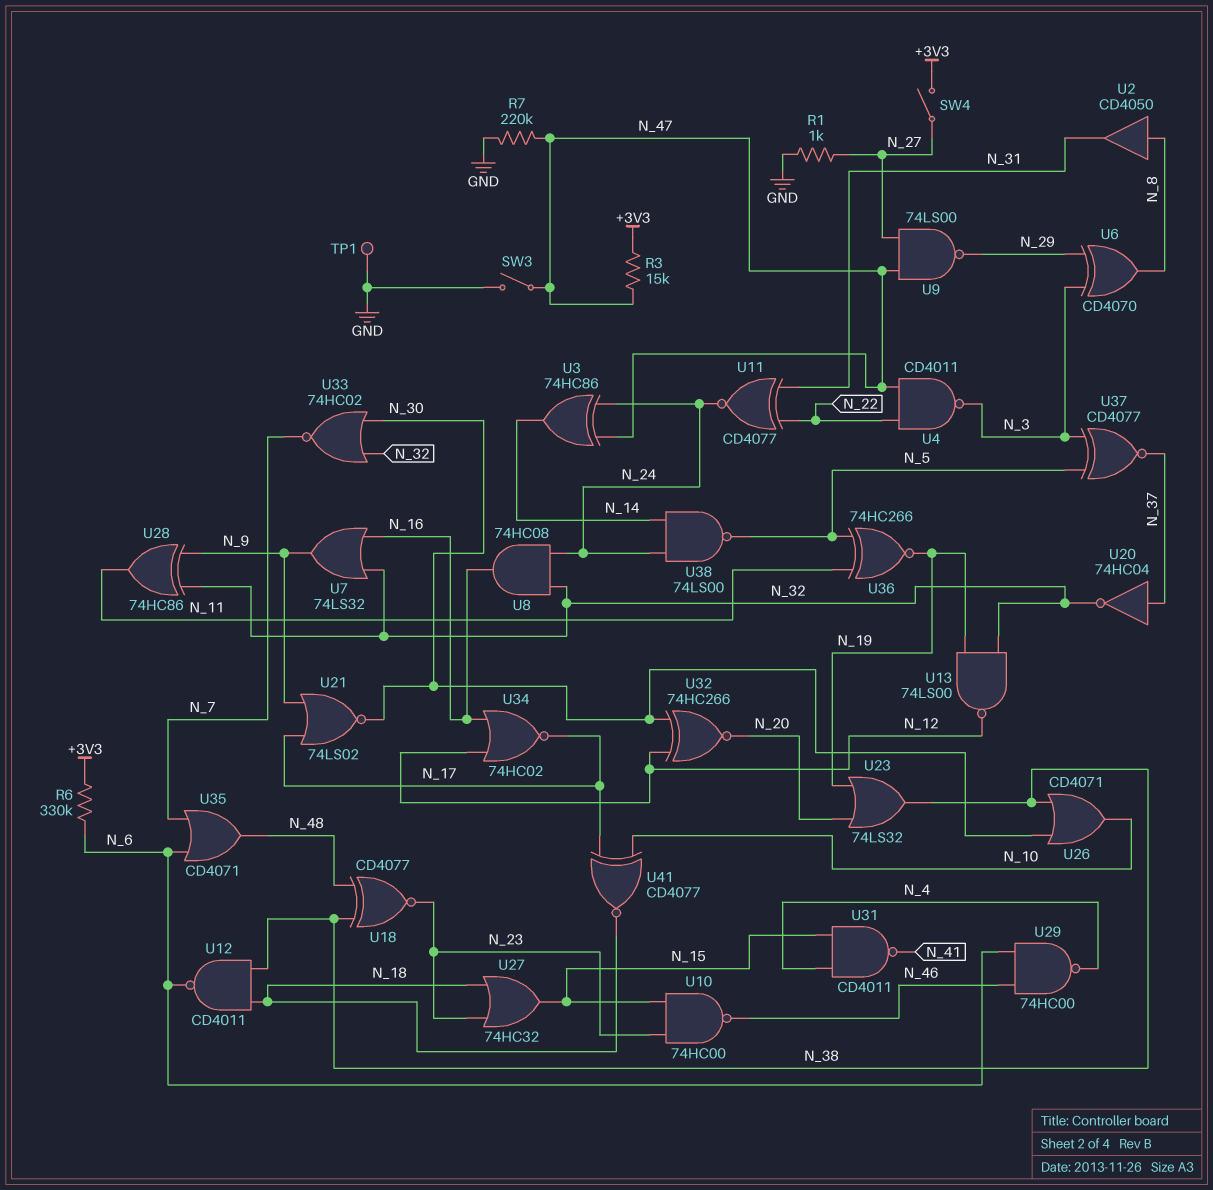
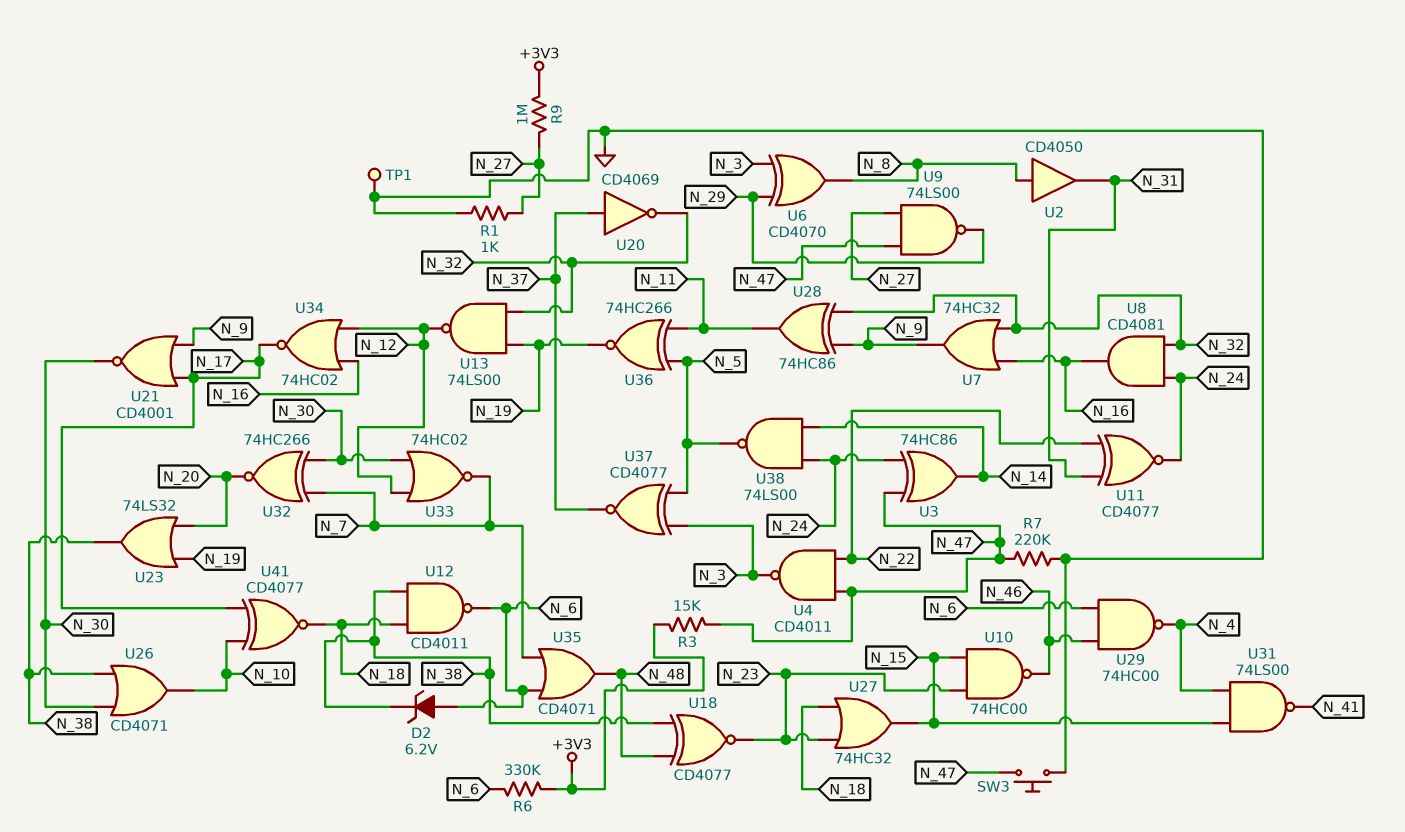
D2: none -> zener 6.2V (A N_6, K N_38)
R9: none -> 1M (+3V3, N_27)
SW3: switch (GND, N_47) -> button (GND, N_47)
SW4: switch (+3V3, N_27) -> none
U7: OR 74LS32 (in N_16, in N_32, out N_9) -> OR 74HC32 (in N_16, in N_32, out N_9)
U8: AND 74HC08 (in N_24, in N_32, out N_16) -> AND CD4081 (in N_24, in N_32, out N_16)
U20: NOT 74HC04 (in N_37, out N_32) -> NOT CD4069 (in N_37, out N_32)
U21: NOR 74LS02 (in N_9, in N_17, out N_30) -> NOR CD4001 (in N_9, in N_17, out N_30)
U31: NAND CD4011 (in N_4, in N_15, out N_41) -> NAND 74LS00 (in N_4, in N_15, out N_41)
U32: XNOR 74HC266 (in N_12, in N_30, out N_20) -> XNOR 74HC266 (in N_7, in N_30, out N_20)
U33: NOR 74HC02 (in N_30, in N_32, out N_7) -> NOR 74HC02 (in N_12, in N_30, out N_7)

